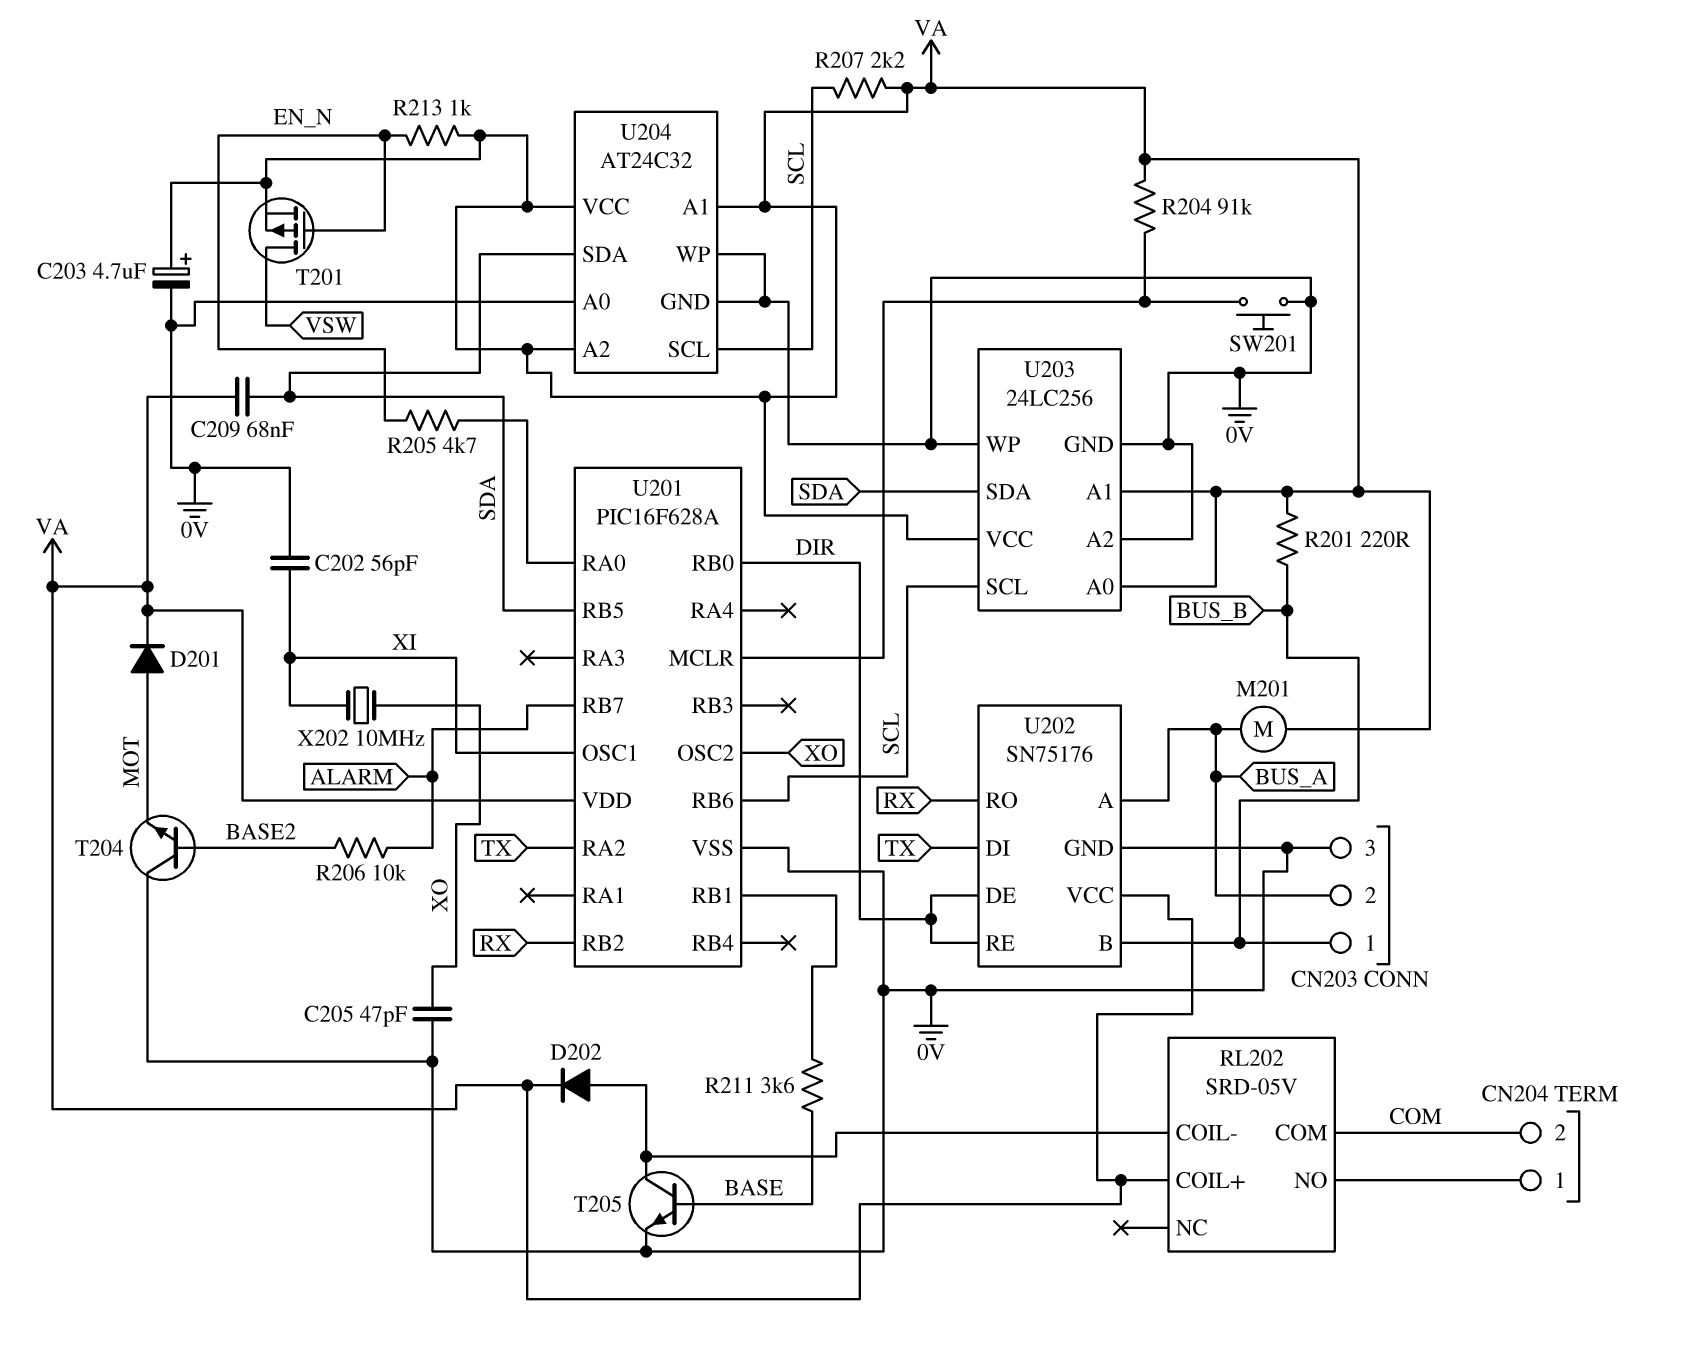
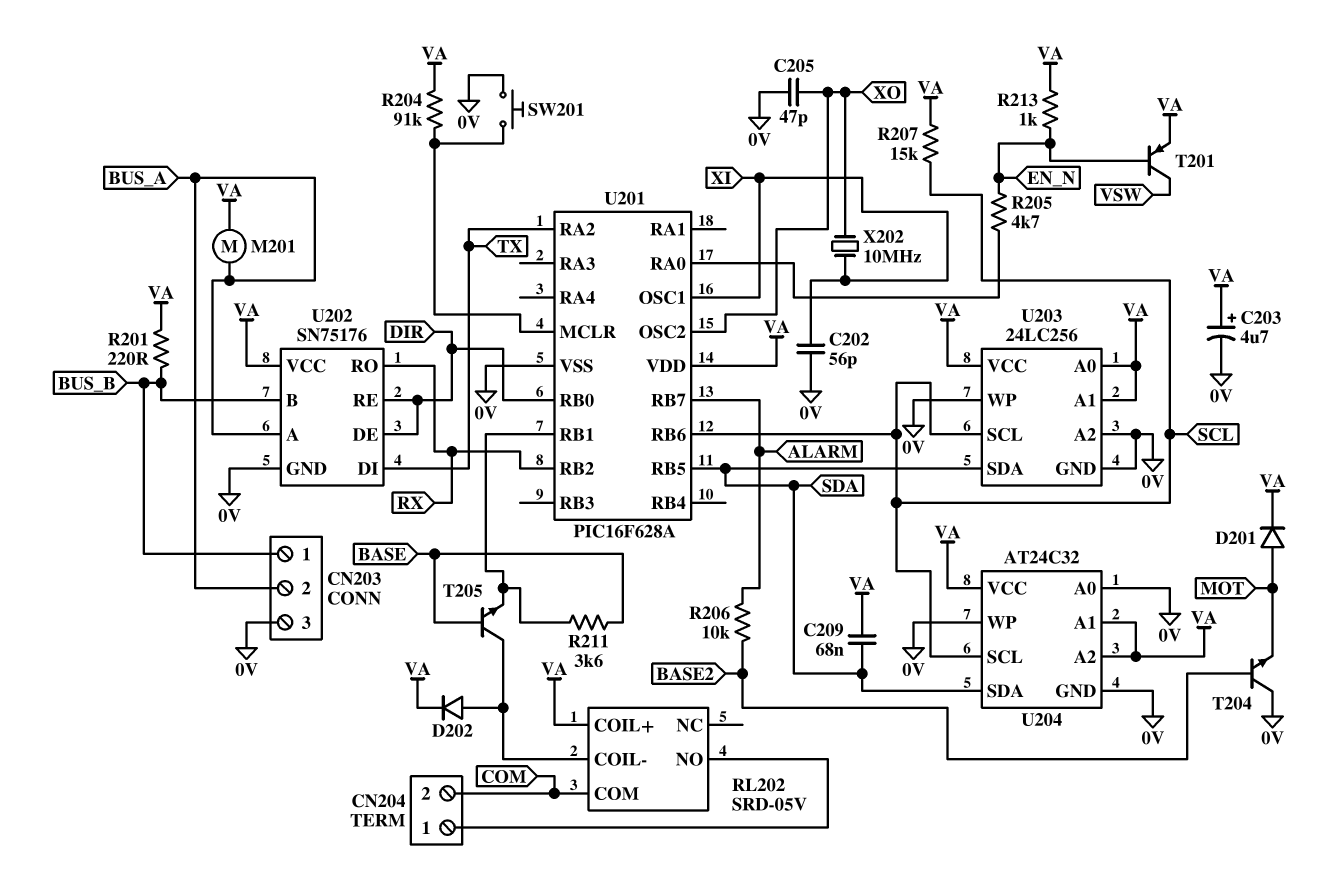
R207: 2.2k (SCL, VA) -> 15k (SCL, VA)
T201: PMOS (G EN_N, D VSW, S VA) -> PNP (B EN_N, C VSW, E VA)
T205: NPN (B BASE, C RL202/COIL-, E 0V) -> NPN (B BASE, C RL202/COIL-, E U201/RB1)

